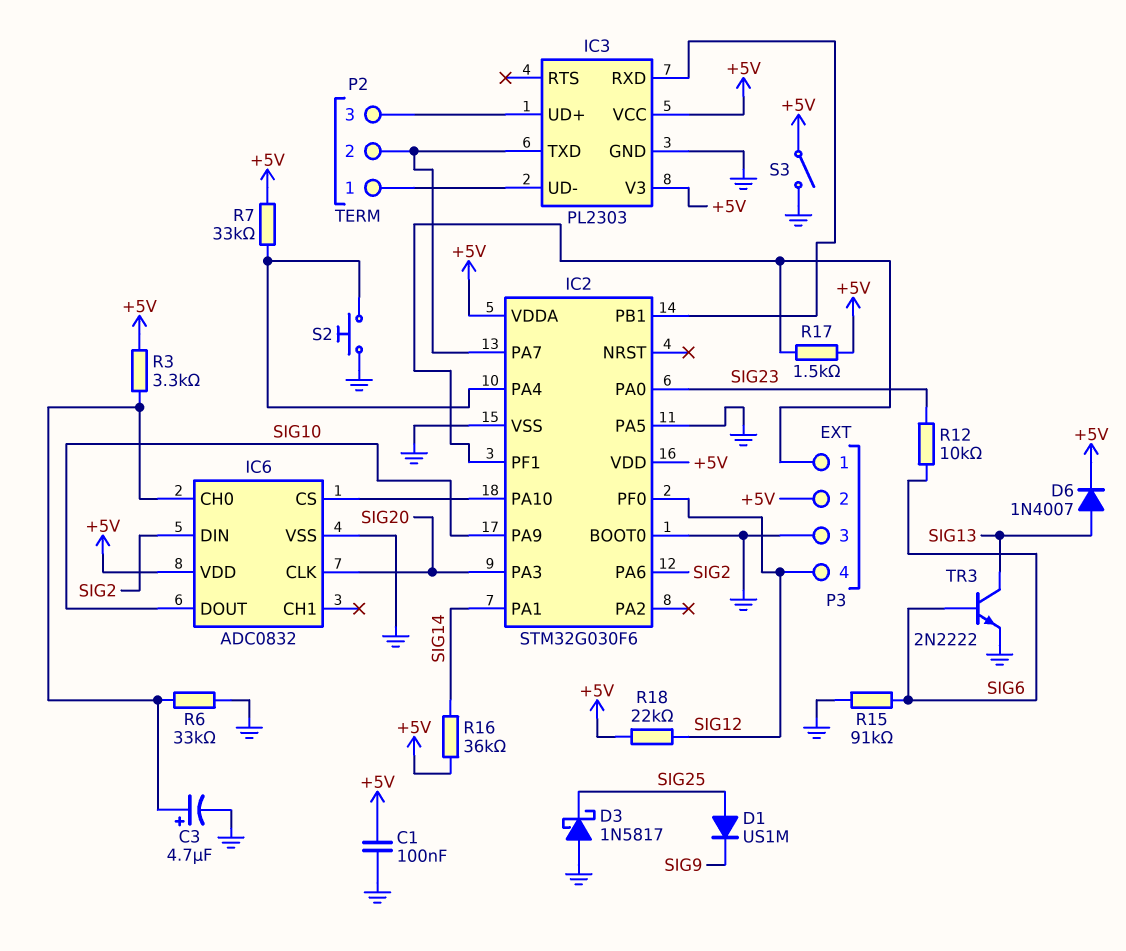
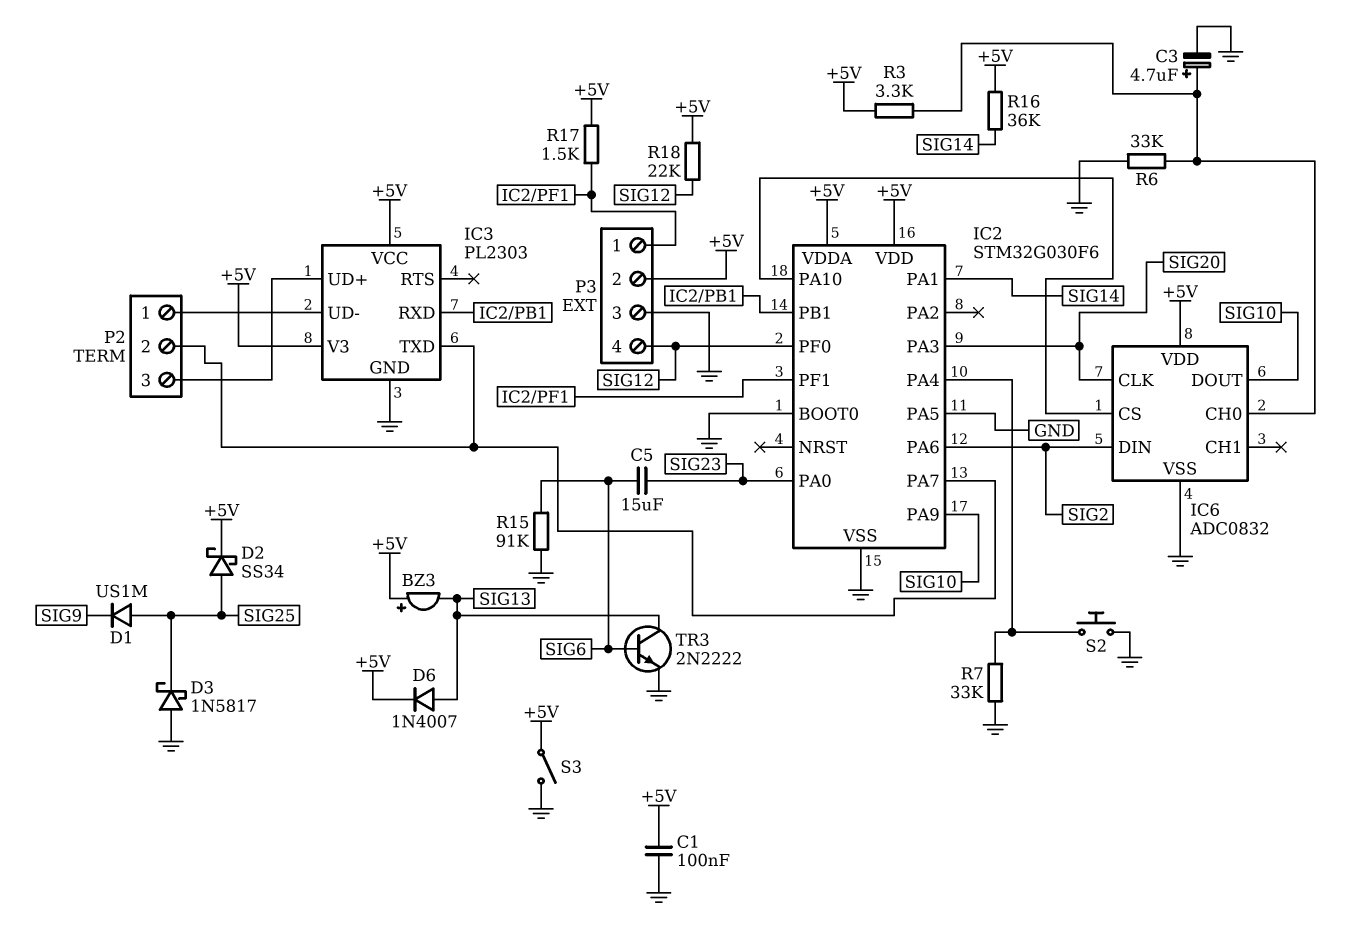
BZ3: none -> buzzer (plus +5V, minus SIG13)
C5: none -> 15uF (SIG6, SIG23)
D2: none -> schottky SS34 (A SIG25, K +5V)
R7: 33k (+5V, IC2/PA4) -> 33k (GND, IC2/PA4)
R12: 10k (SIG6, SIG23) -> none

